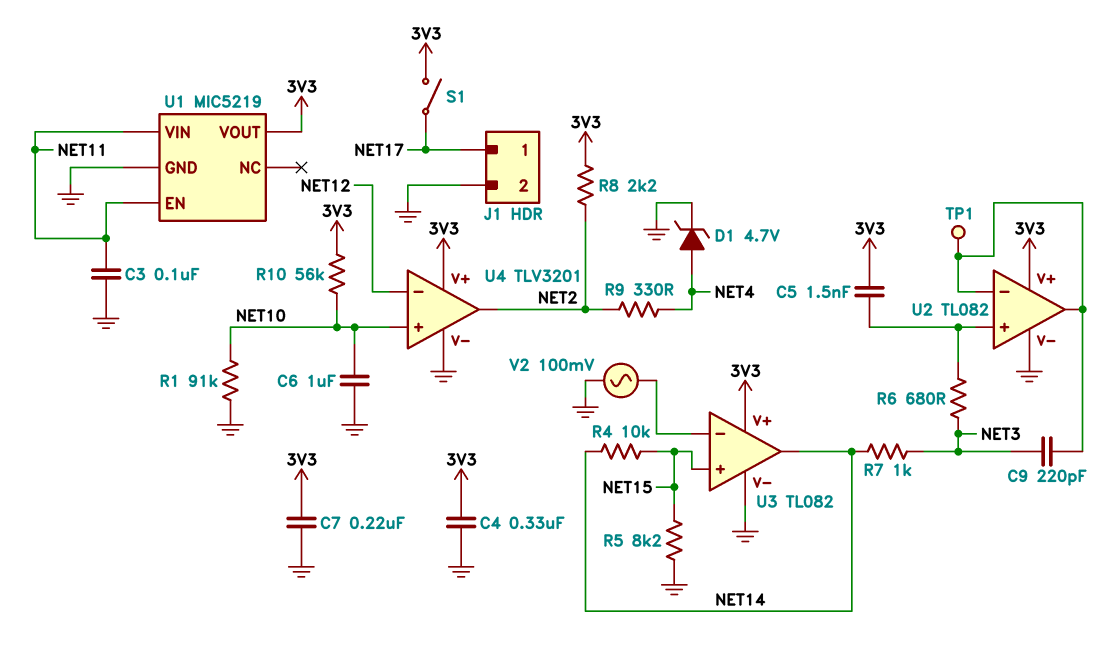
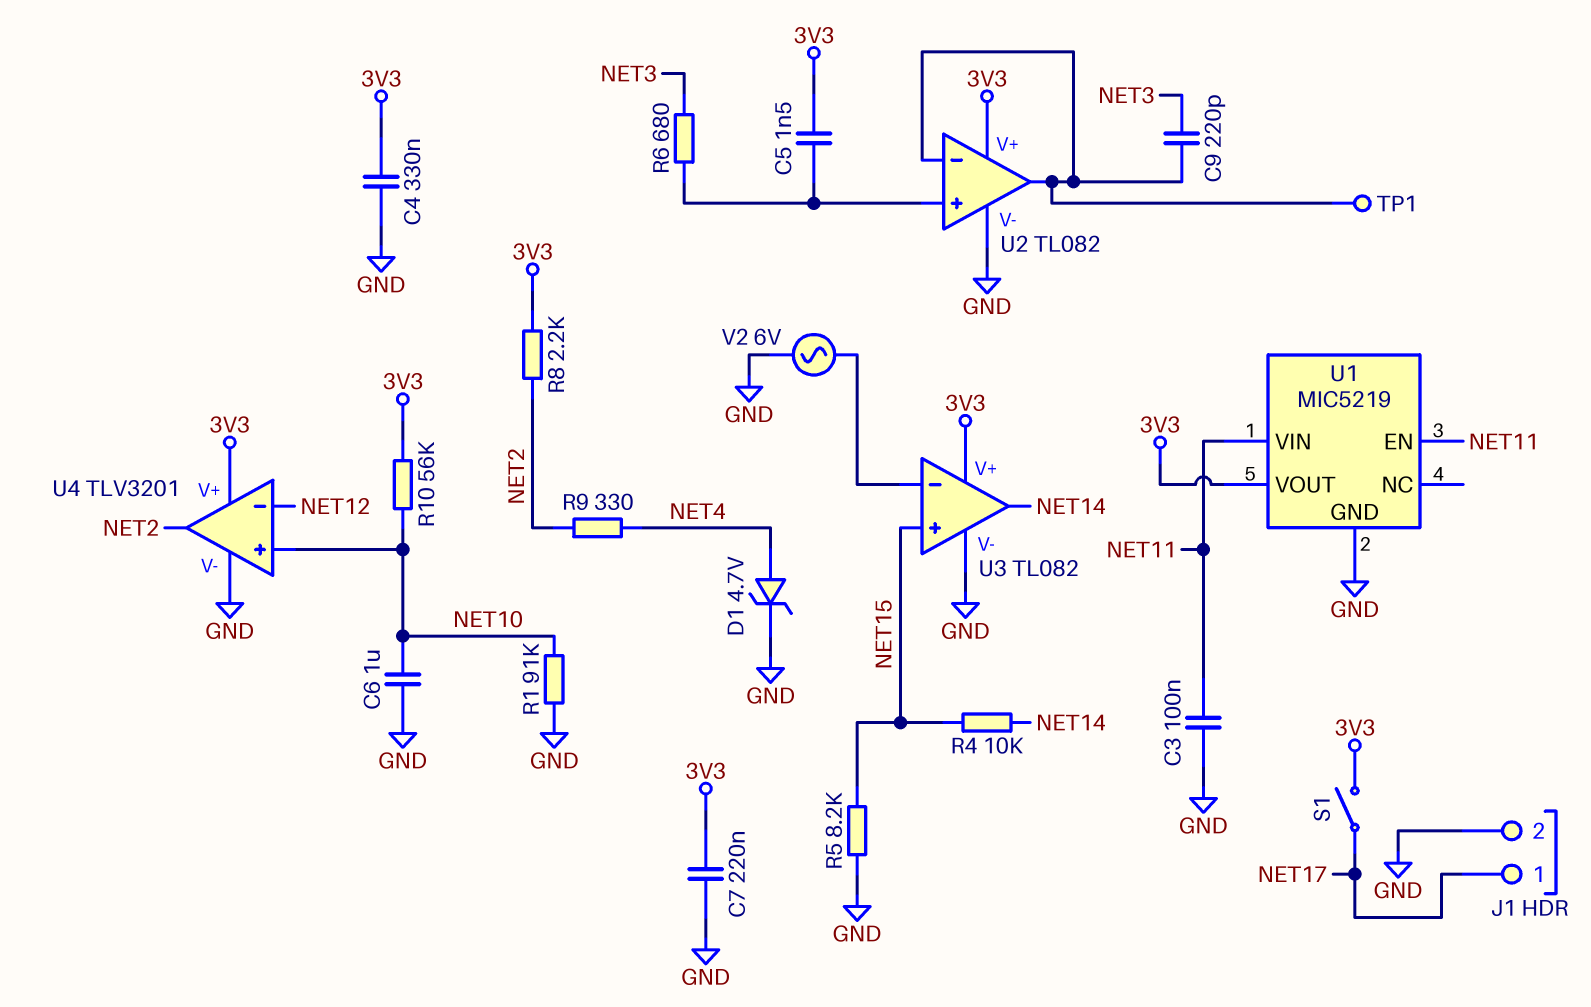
R7: 1k (NET3, NET14) -> none
V2: AC 100mV (GND, U3/in-) -> AC 6V (GND, U3/in-)

